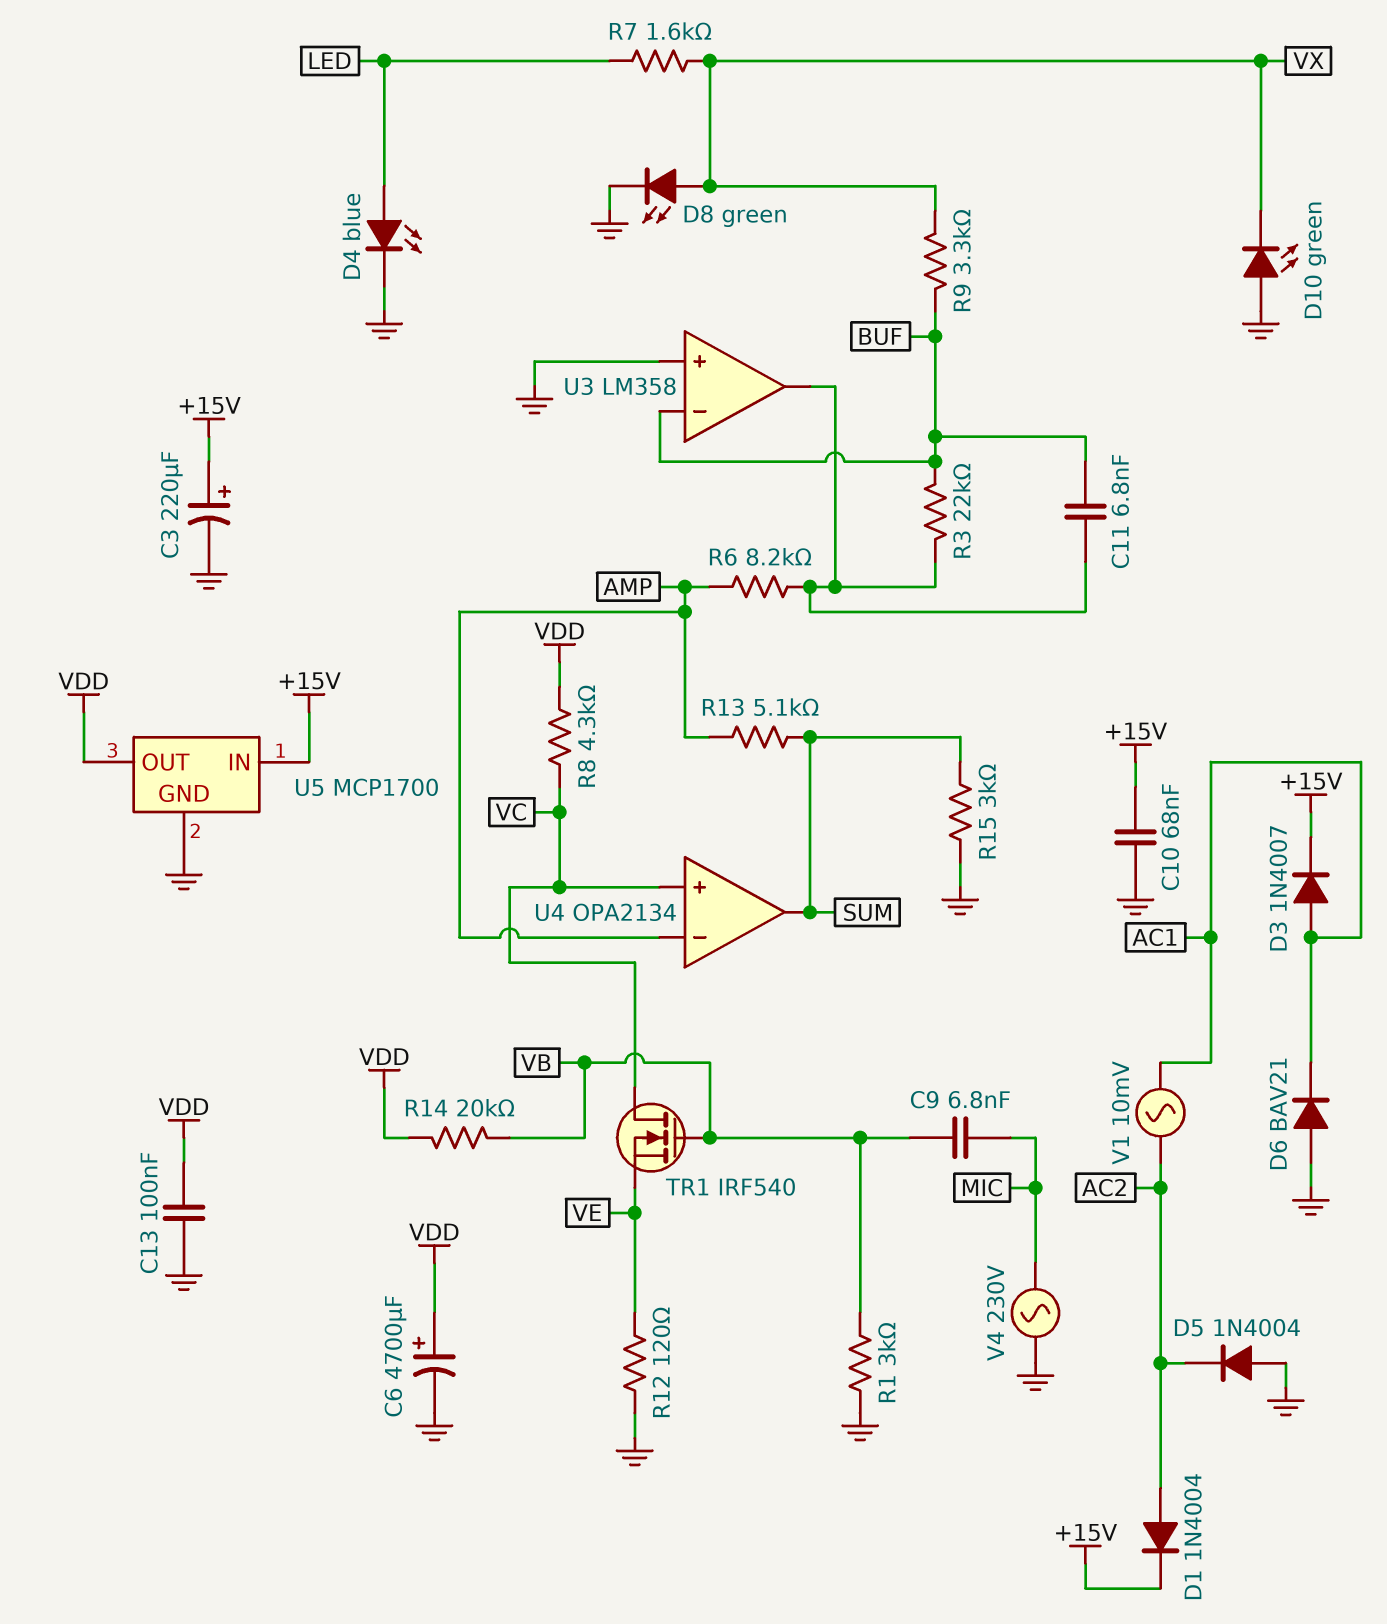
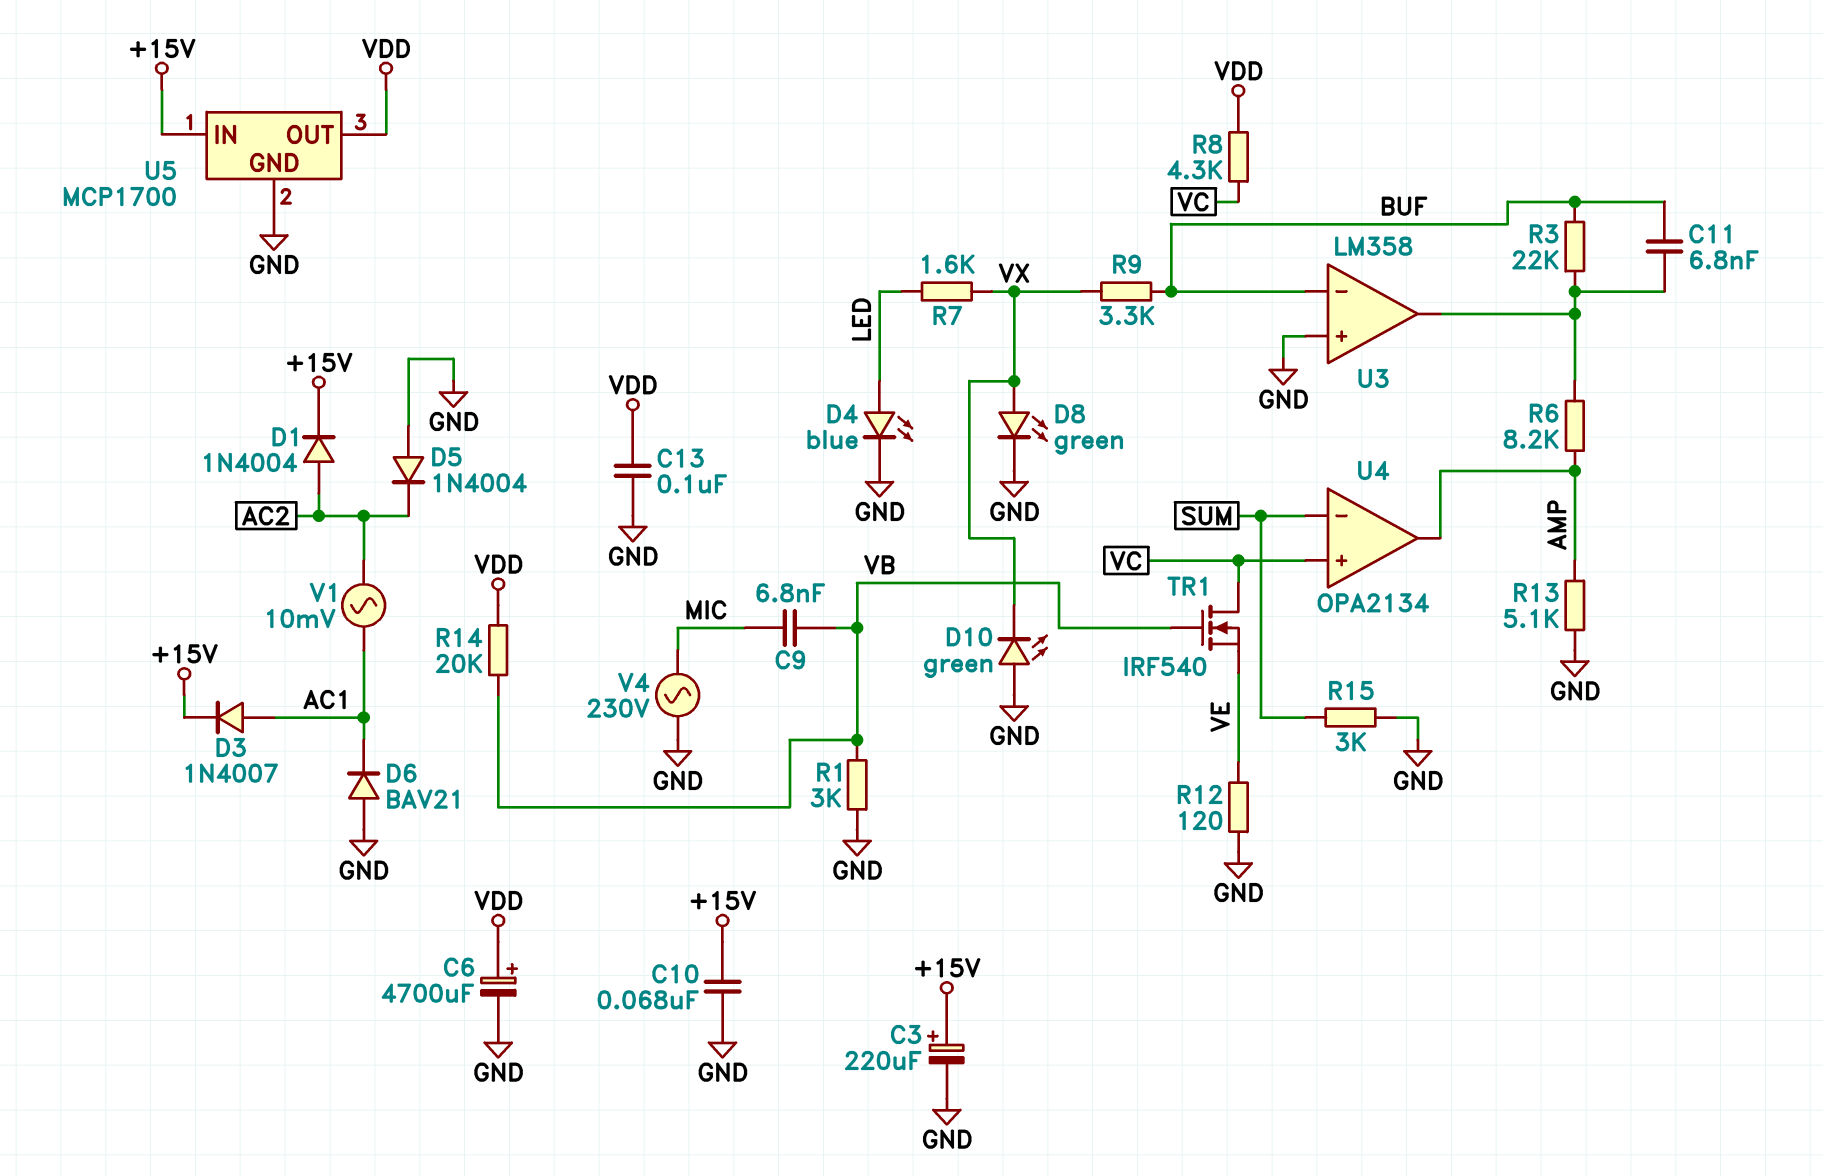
R13: 5.1k (AMP, SUM) -> 5.1k (AMP, GND)
U4 pin in-: AMP -> SUM
U4 pin out: SUM -> AMP

